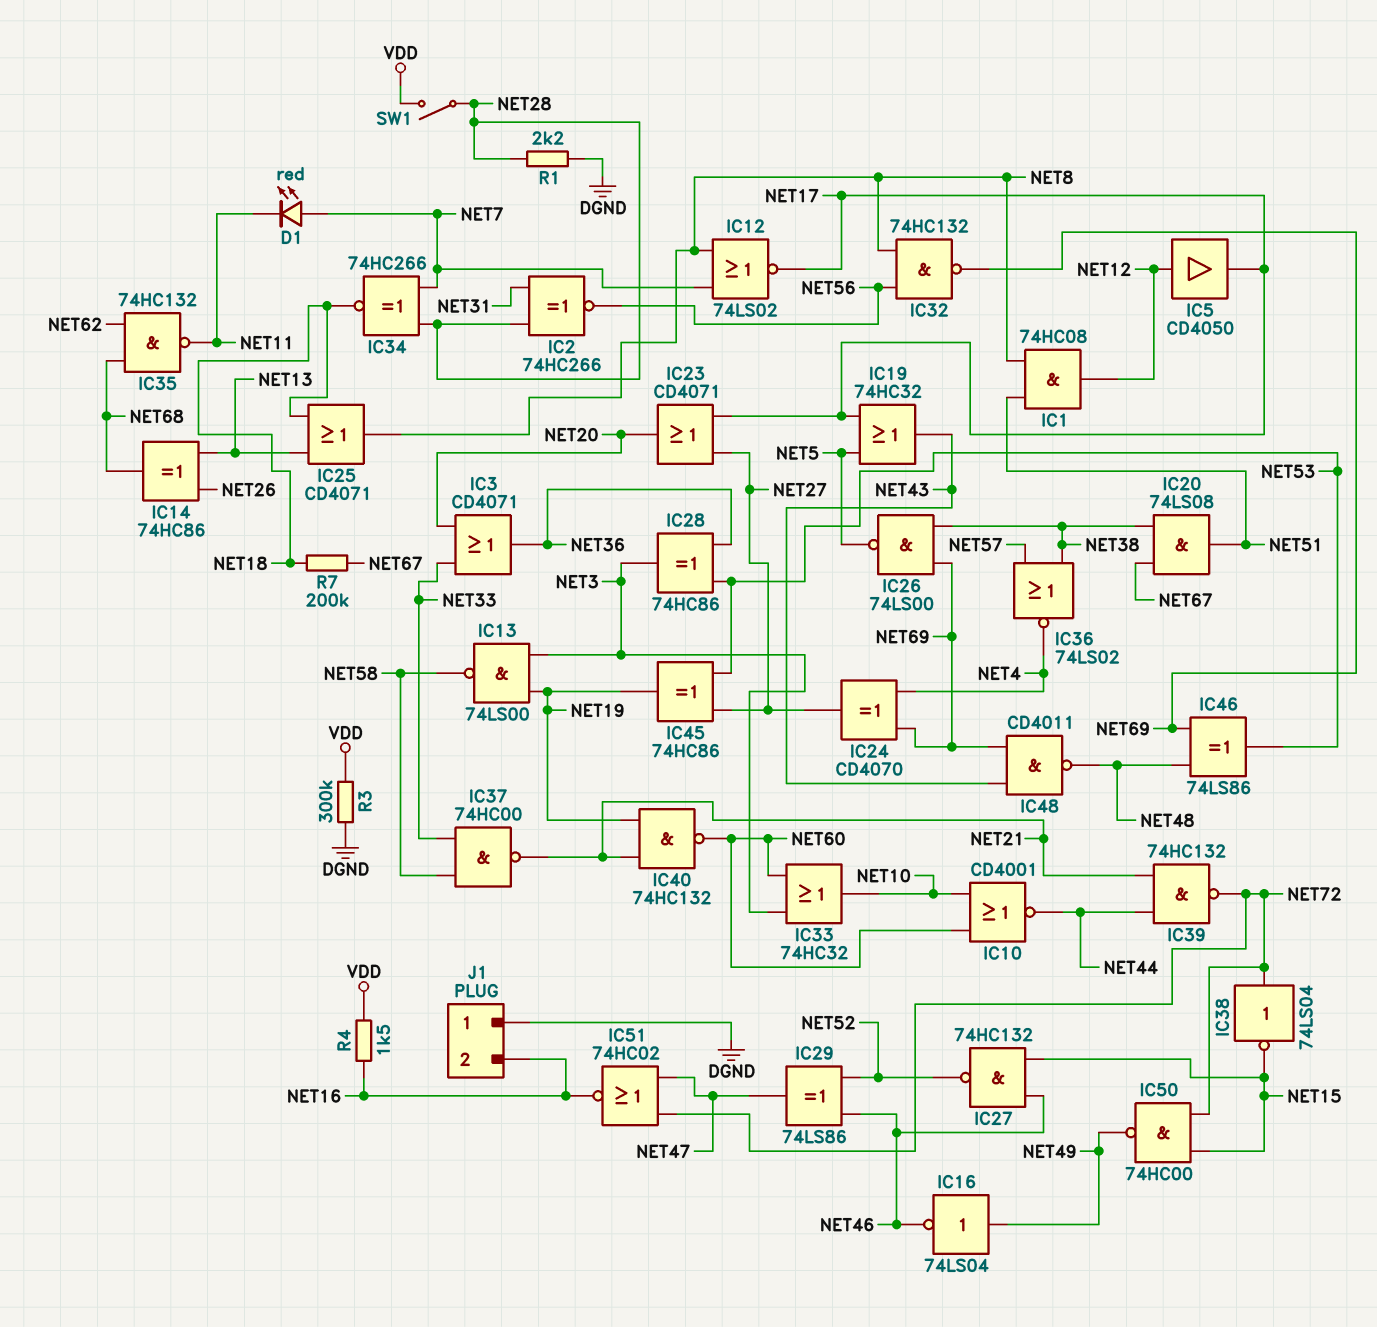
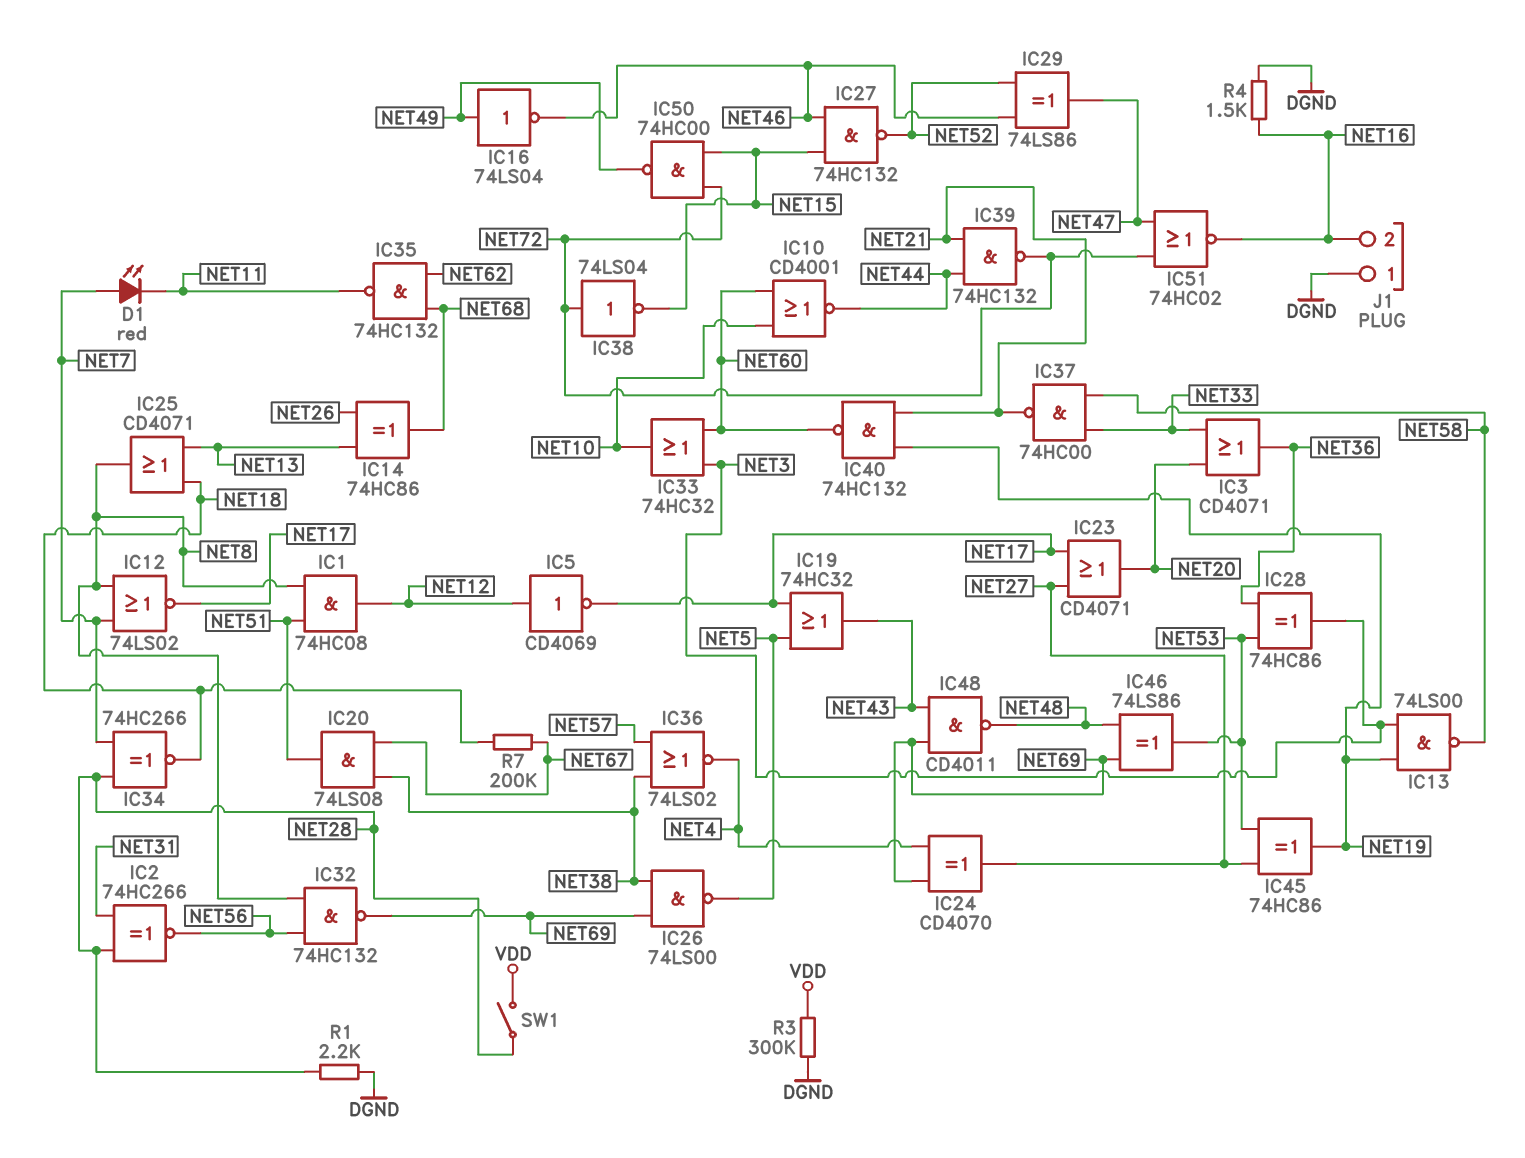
IC5: buffer CD4050 (in NET12, out NET17) -> NOT CD4069 (in NET12, out NET17)
R4: 1.5k (NET16, VDD) -> 1.5k (DGND, NET16)

